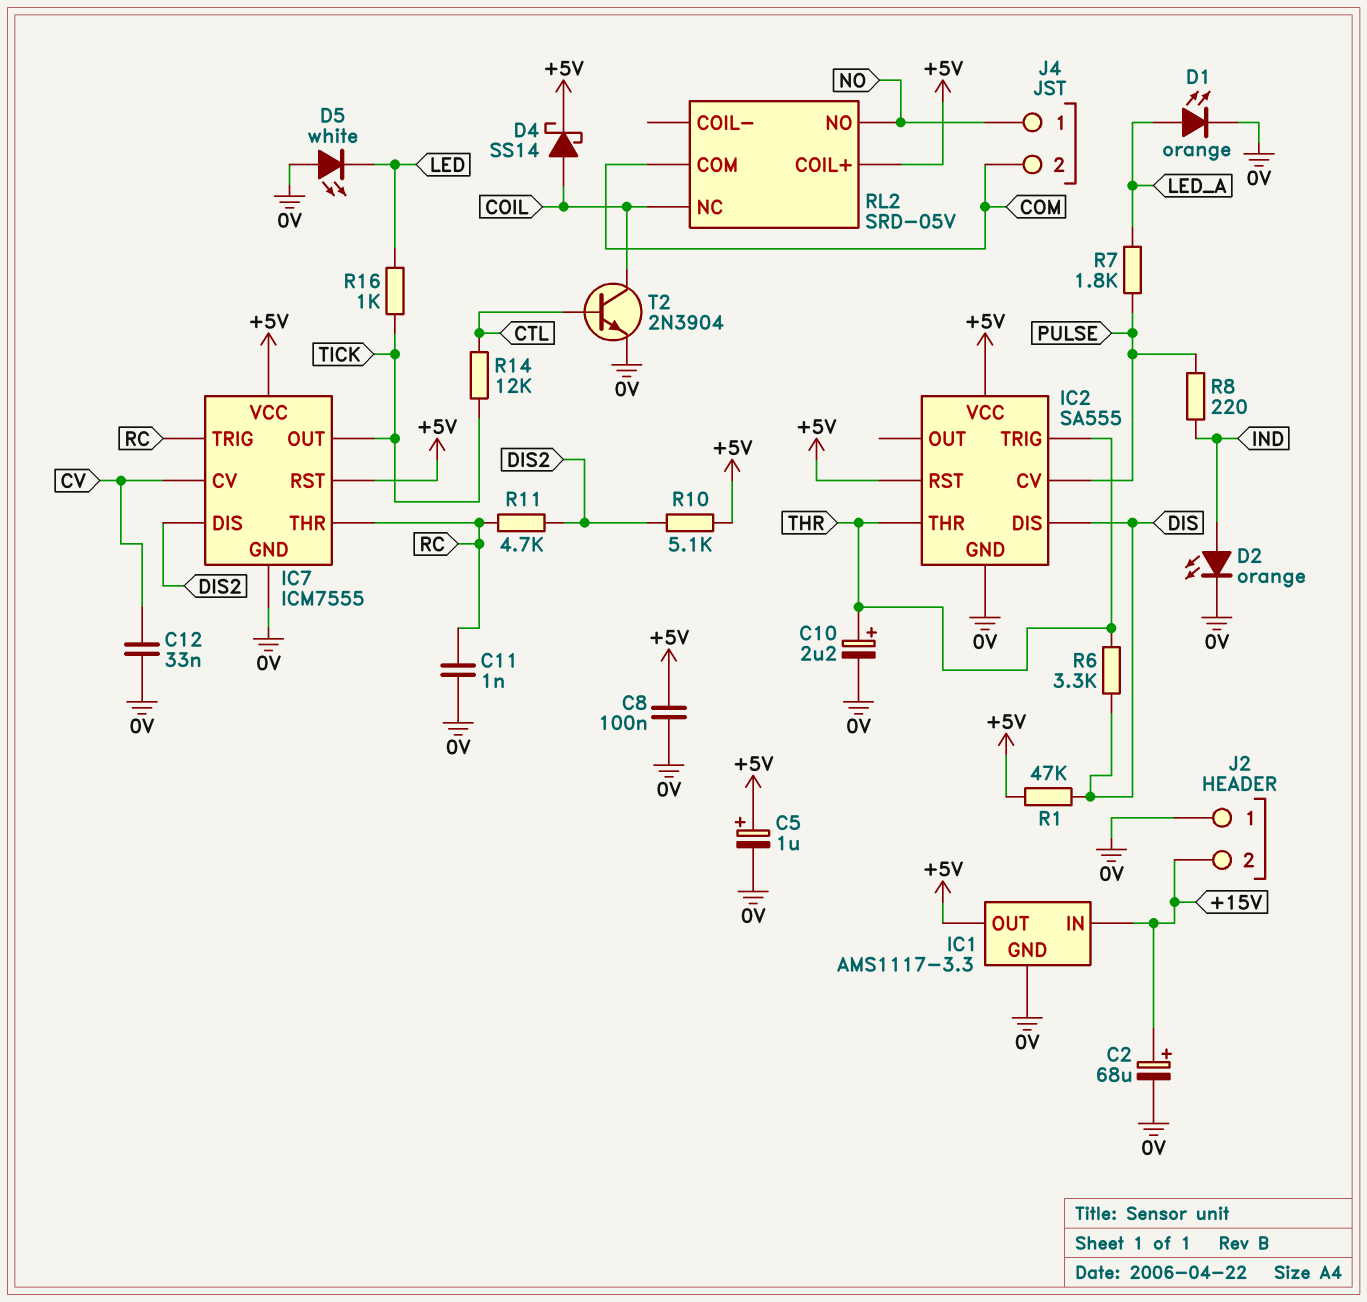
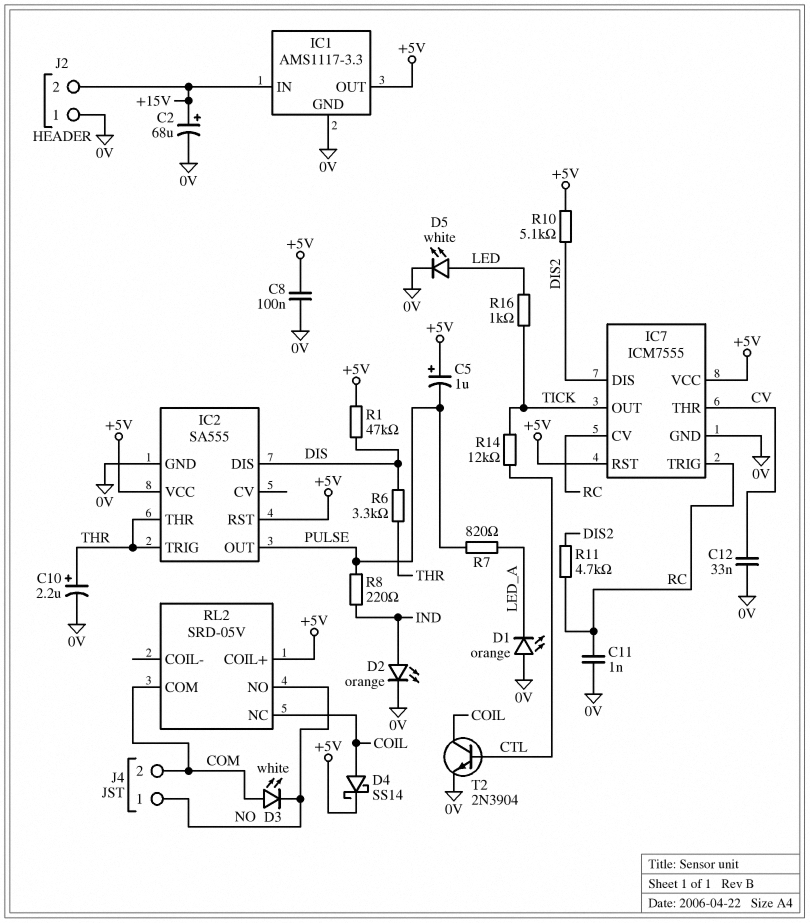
C5: 1uF (plus +5V, minus 0V) -> 1uF (plus +5V, minus PULSE)
D1: LED orange (A LED_A, K 0V) -> LED orange (A 0V, K LED_A)
D3: none -> LED white (A COM, K NO)
D5: LED white (A 0V, K LED) -> LED white (A LED, K 0V)
IC2 pin CV: PULSE -> none
IC2 pin OUT: none -> PULSE
IC7 pin CV: CV -> RC
IC7 pin THR: RC -> CV
R7: 1.8k (LED_A, PULSE) -> 820 (LED_A, PULSE)

